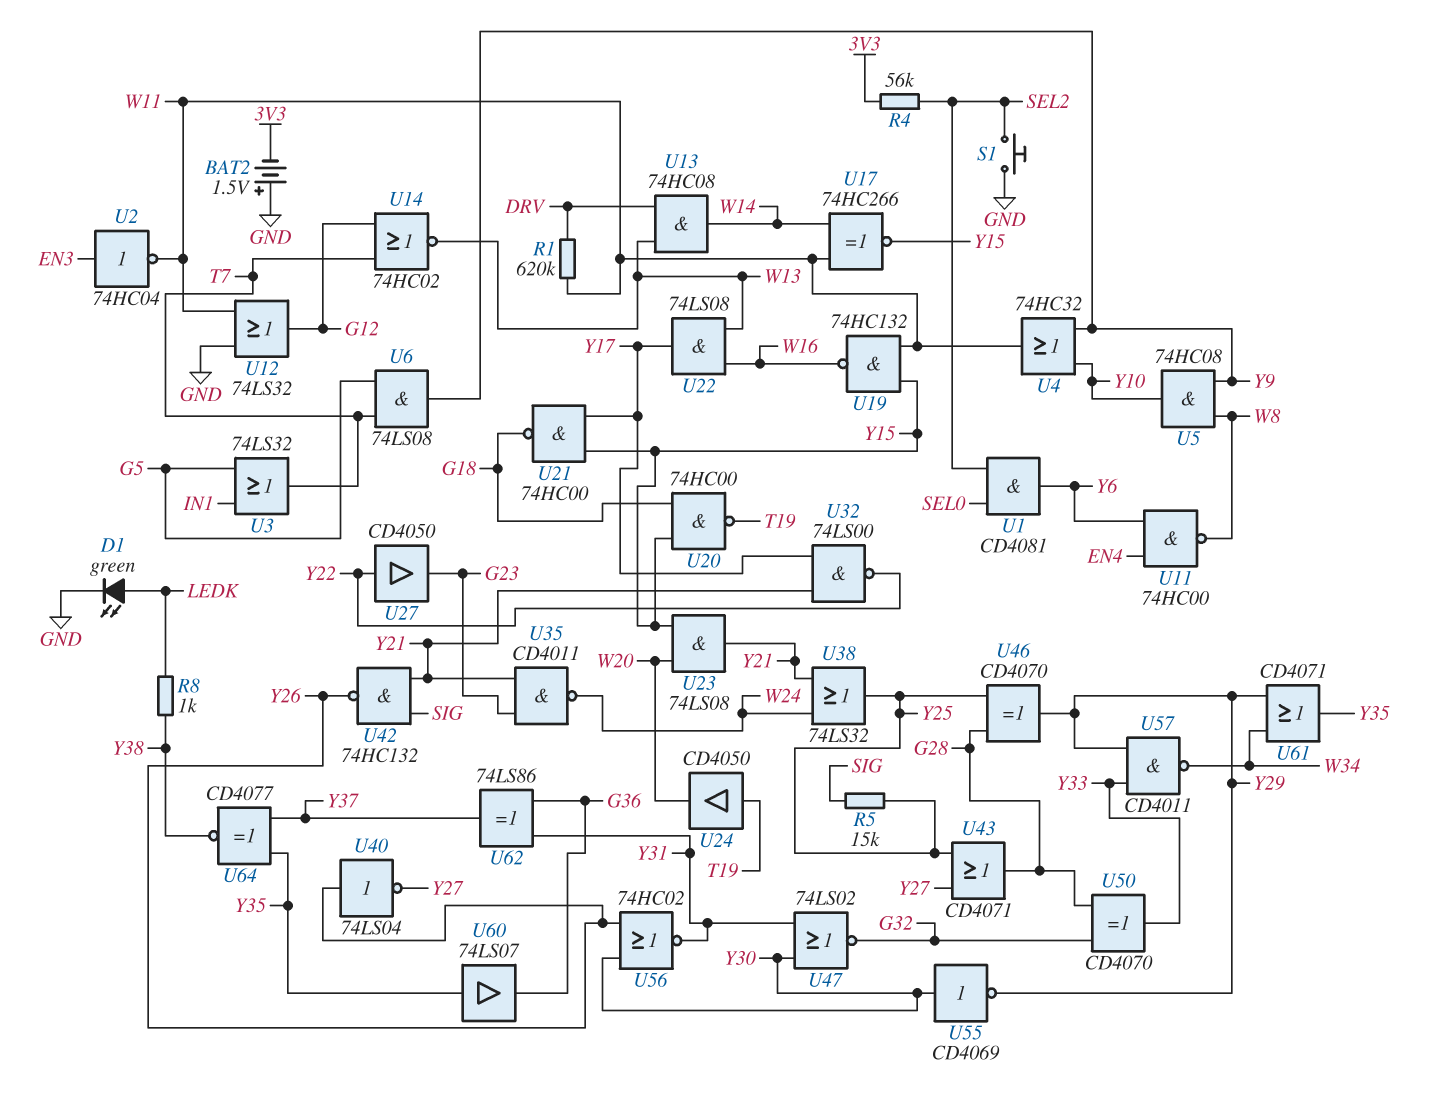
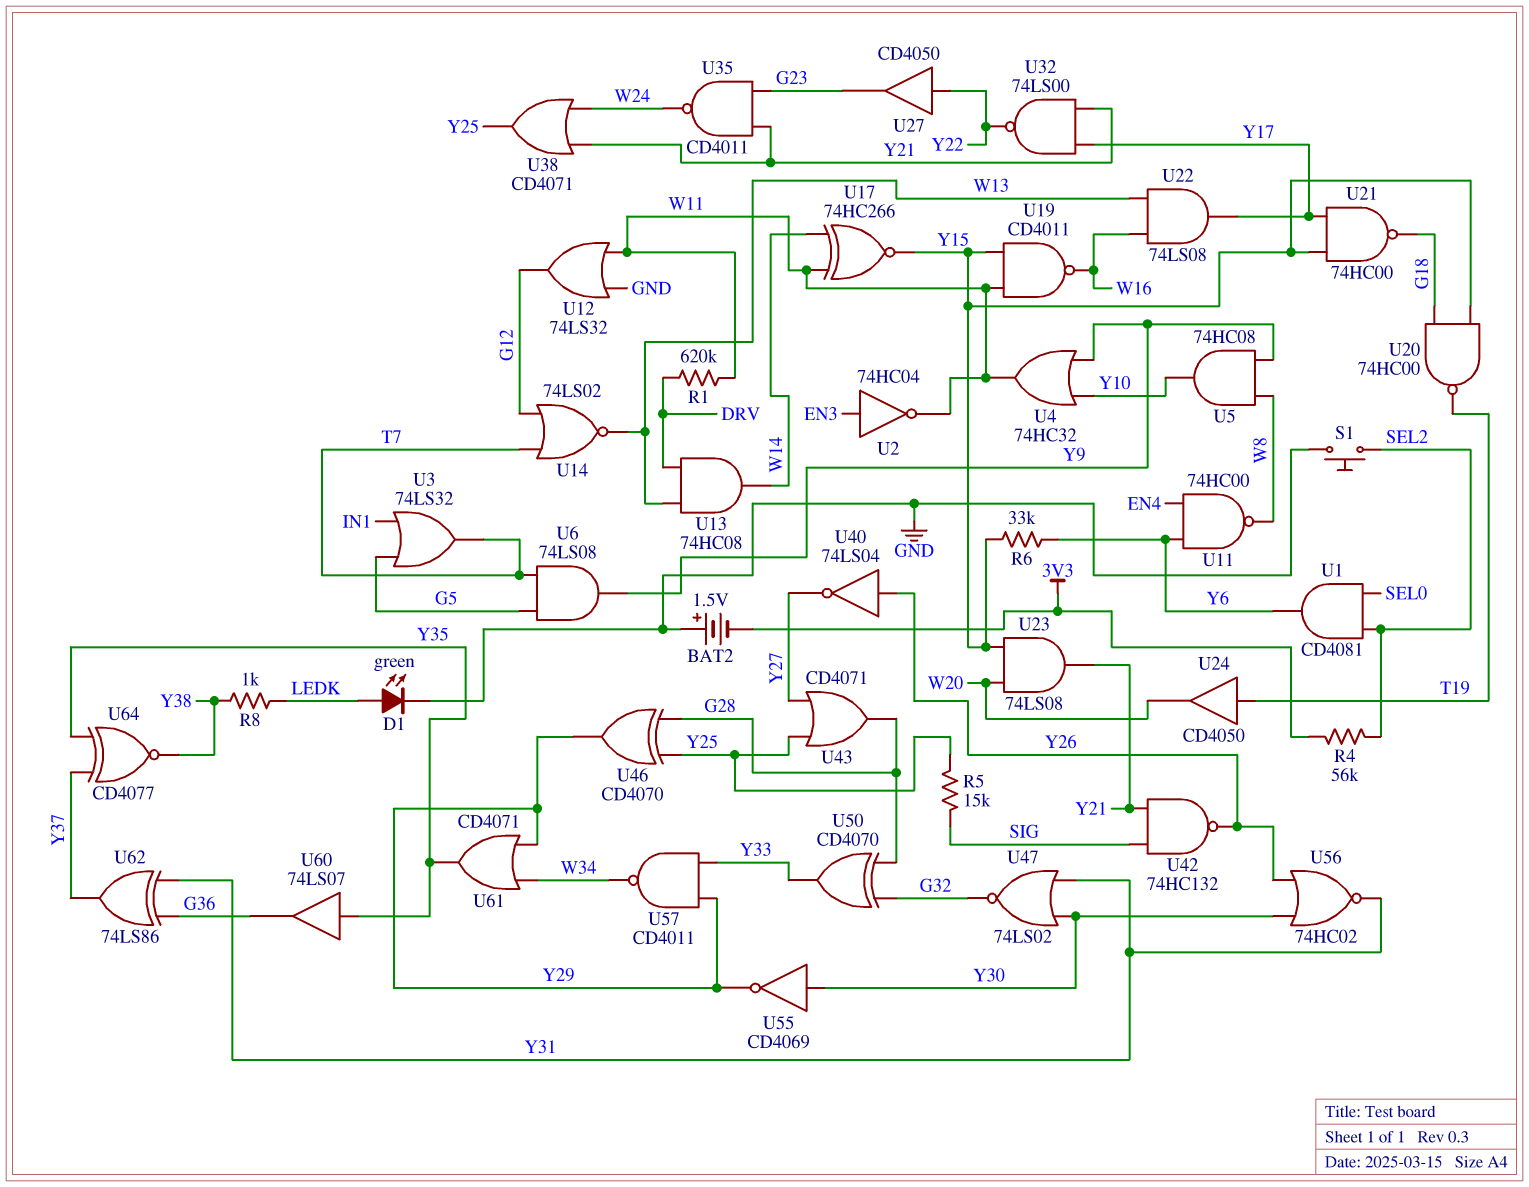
R6: none -> 33k (Y6, Y15)
U14: NOR 74HC02 (in G12, in T7, out W13) -> NOR 74LS02 (in G12, in T7, out W13)
U19: NAND 74HC132 (in W11, in Y15, out W16) -> NAND CD4011 (in W11, in Y15, out W16)
U38: OR 74LS32 (in W24, in Y21, out Y25) -> OR CD4071 (in W24, in Y21, out Y25)

